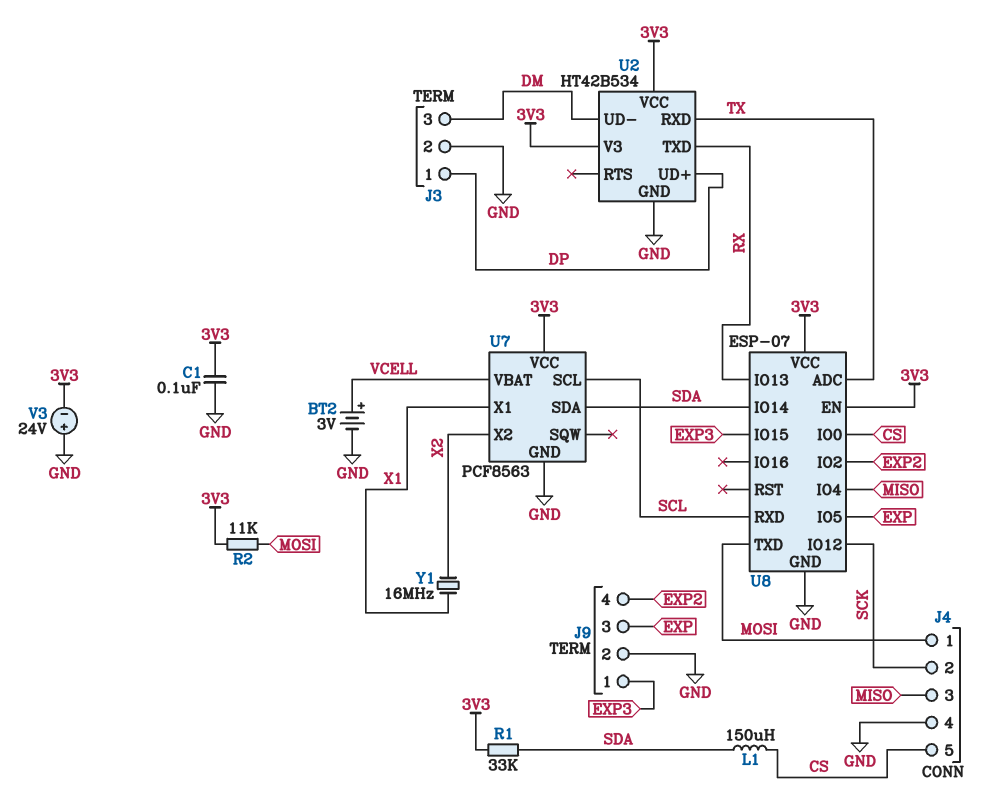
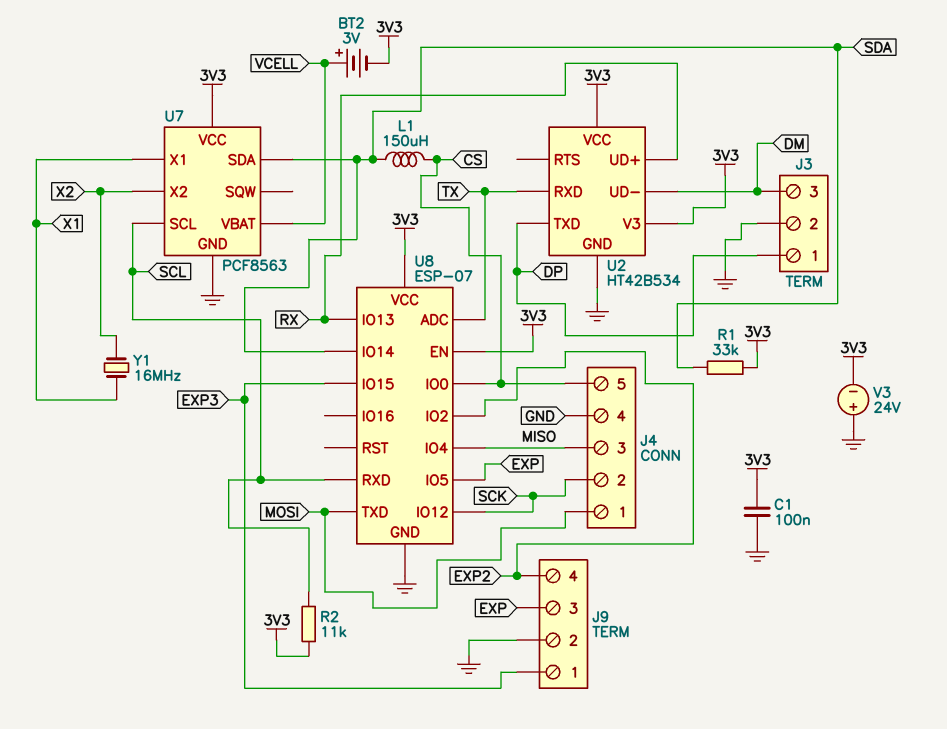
BT2: 3V (plus VCELL, minus GND) -> 3V (plus VCELL, minus 3V3)
R2: 11k (3V3, MOSI) -> 11k (3V3, SCL)
U2 pin TXD: RX -> DP
U2 pin UD+: DP -> RX

